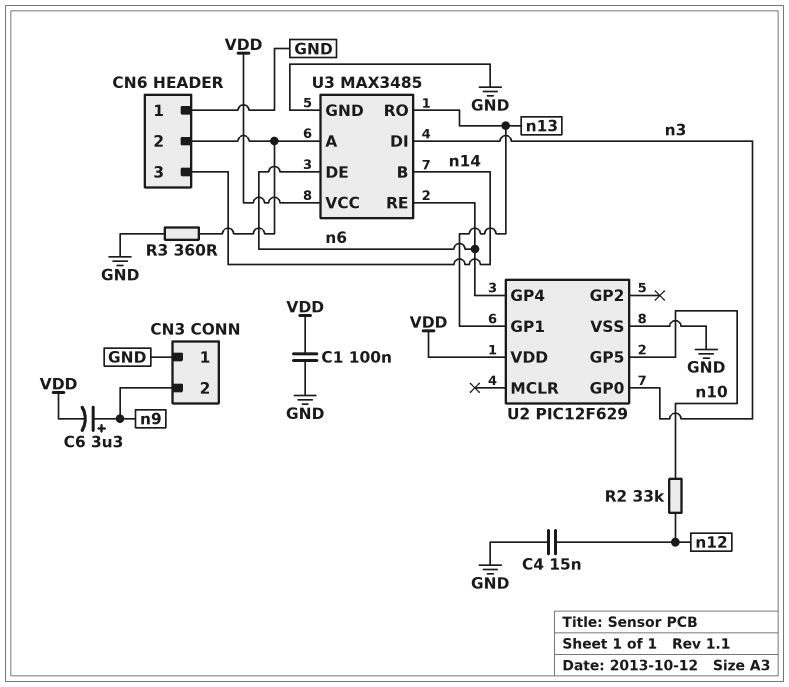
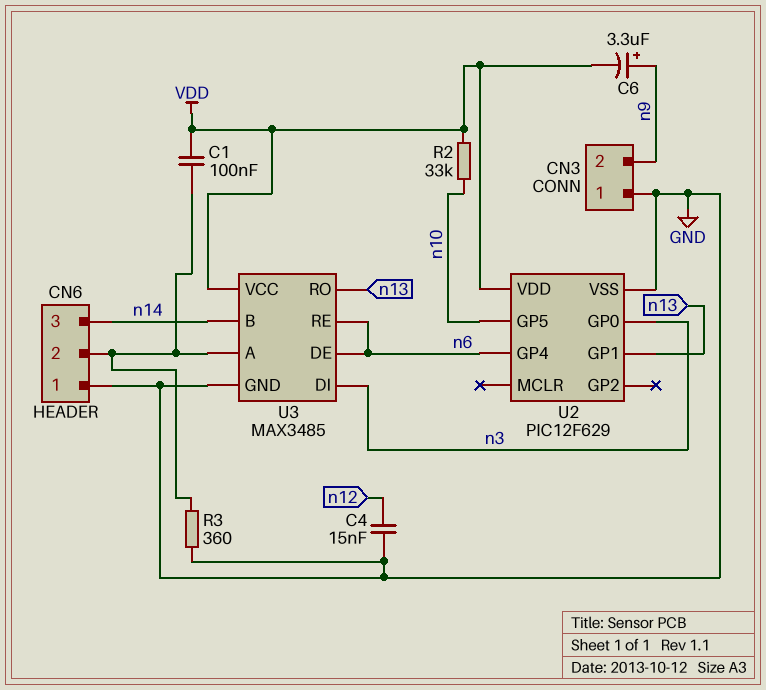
C1: 100nF (GND, VDD) -> 100nF (CN6/2, VDD)
R2: 33k (n10, n12) -> 33k (VDD, n10)

